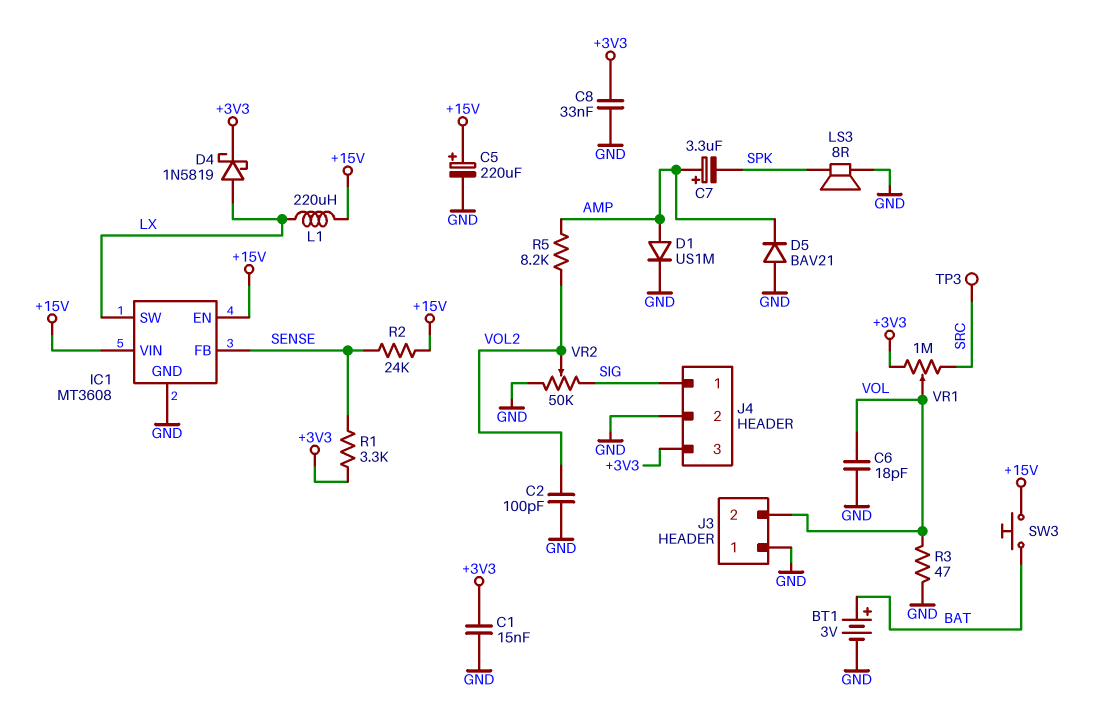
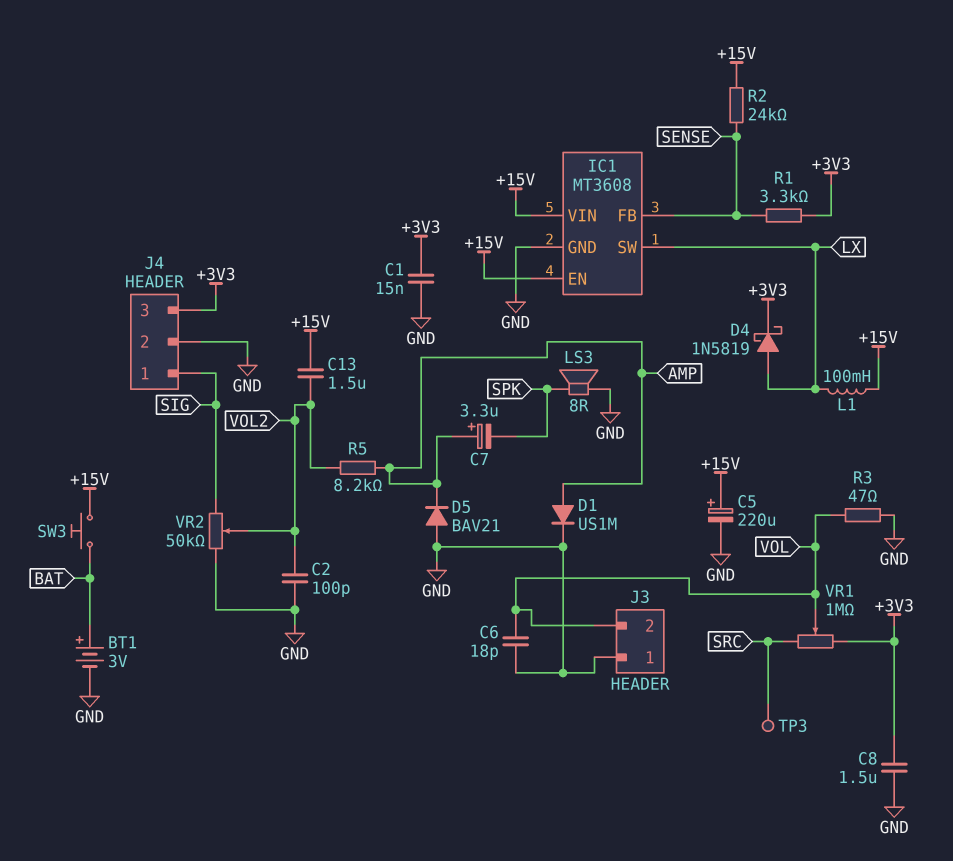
C8: 33nF (+3V3, GND) -> 1.5uF (+3V3, GND)
C13: none -> 1.5uF (+15V, VOL2)
L1: 220uH (+15V, LX) -> 100mH (+15V, LX)

